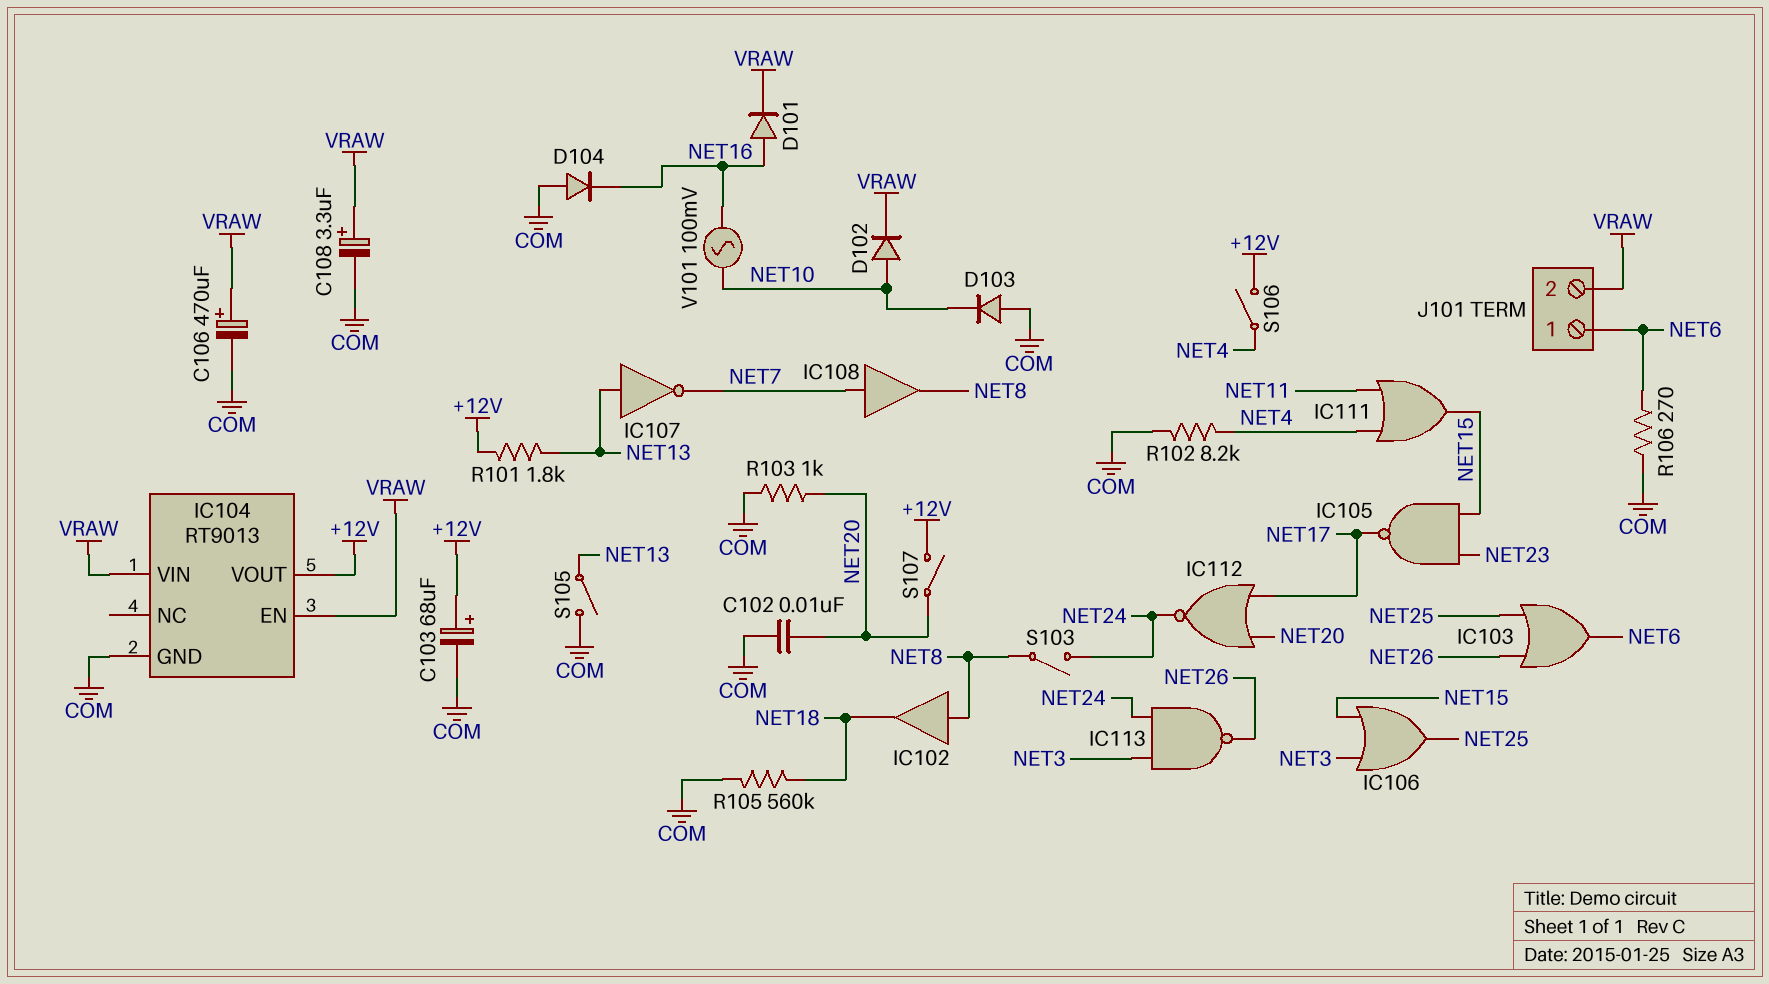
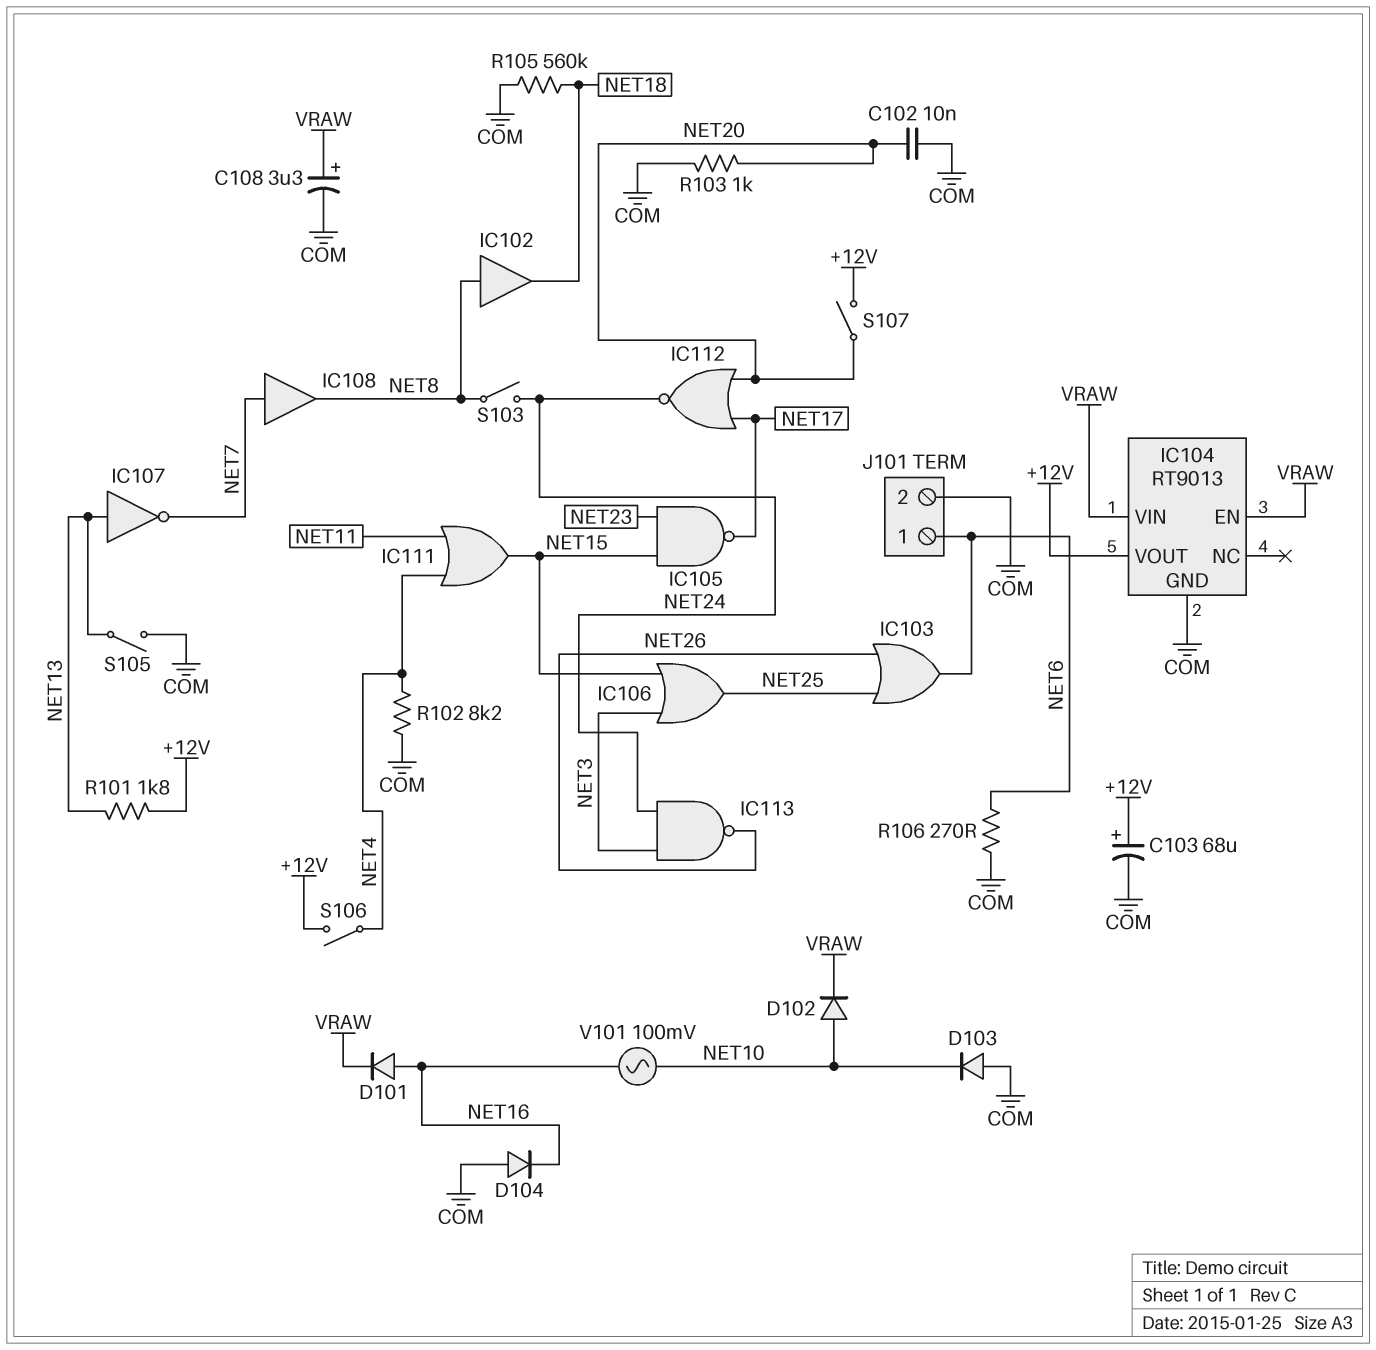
C106: 470uF (plus VRAW, minus COM) -> none
J101 pin 2: VRAW -> COM

